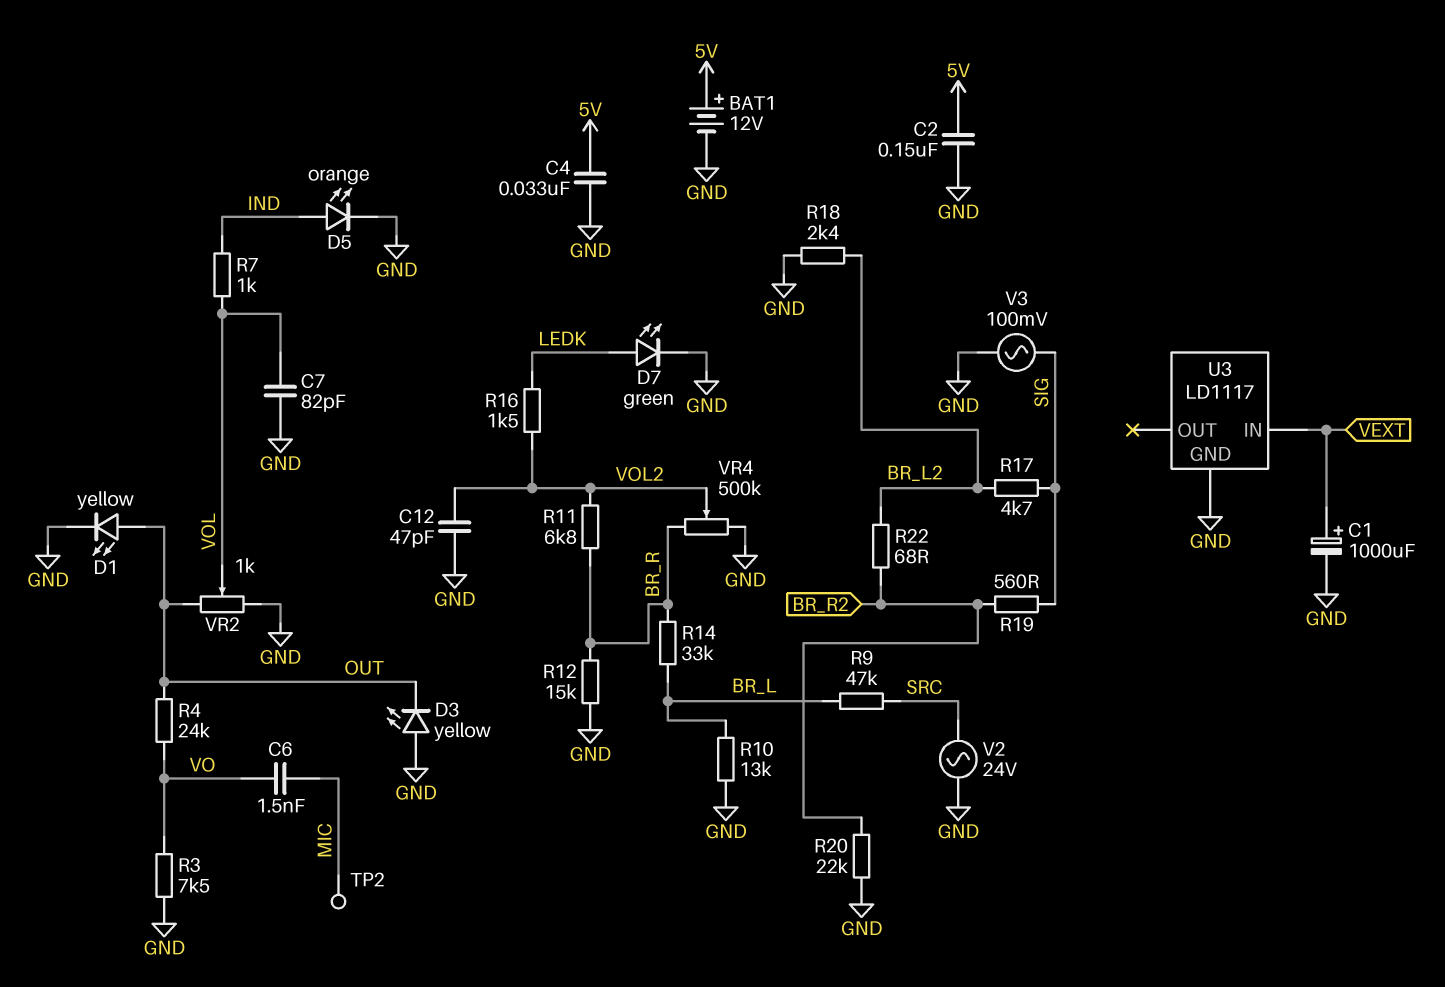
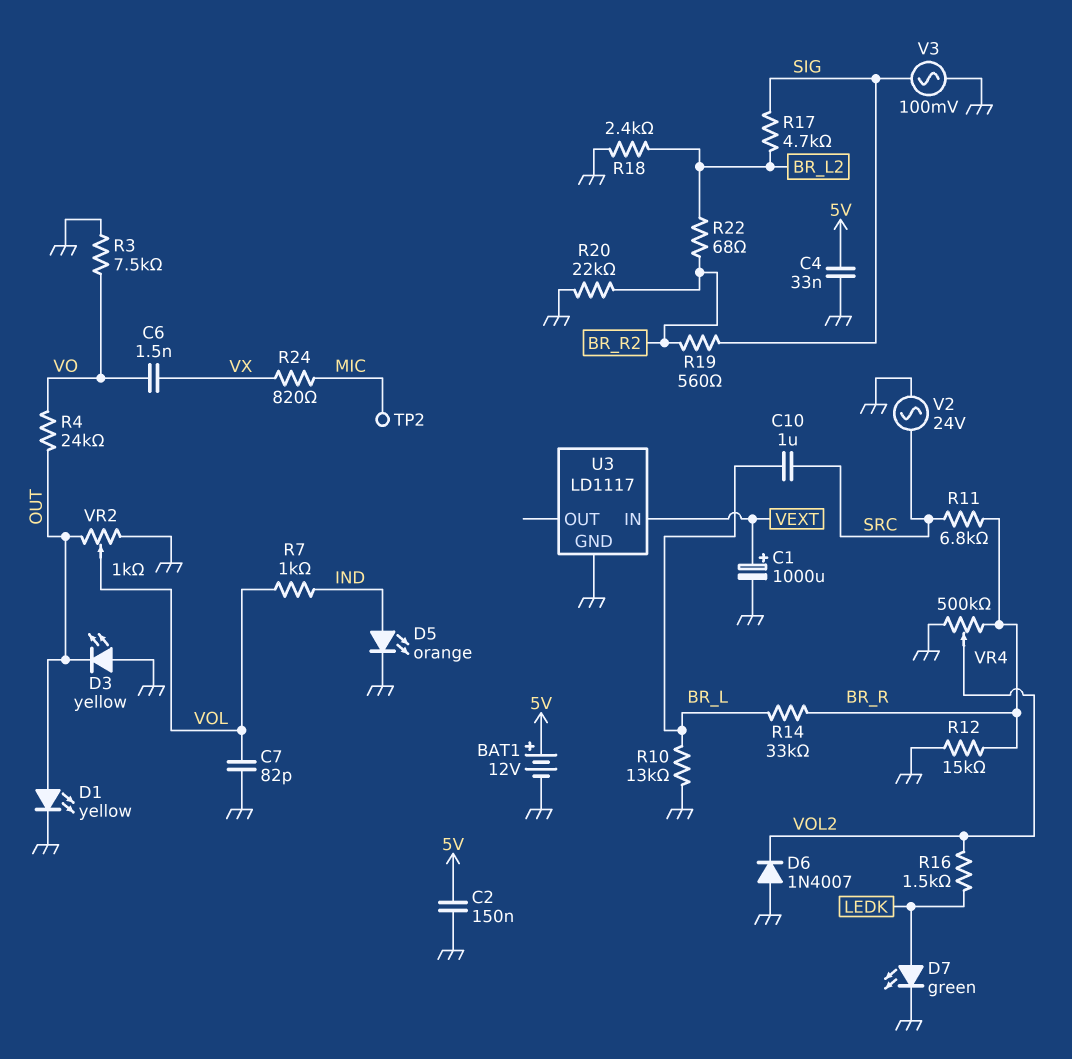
C6: 1.5nF (MIC, VO) -> 1.5nF (VO, VX)
C10: none -> 1uF (BR_L, SRC)
C12: 47pF (GND, VOL2) -> none
D6: none -> diode 1N4007 (A GND, K VOL2)
R9: 47k (BR_L, SRC) -> none
R11: 6.8k (BR_R, VOL2) -> 6.8k (BR_R, SRC)
R24: none -> 820 (MIC, VX)

